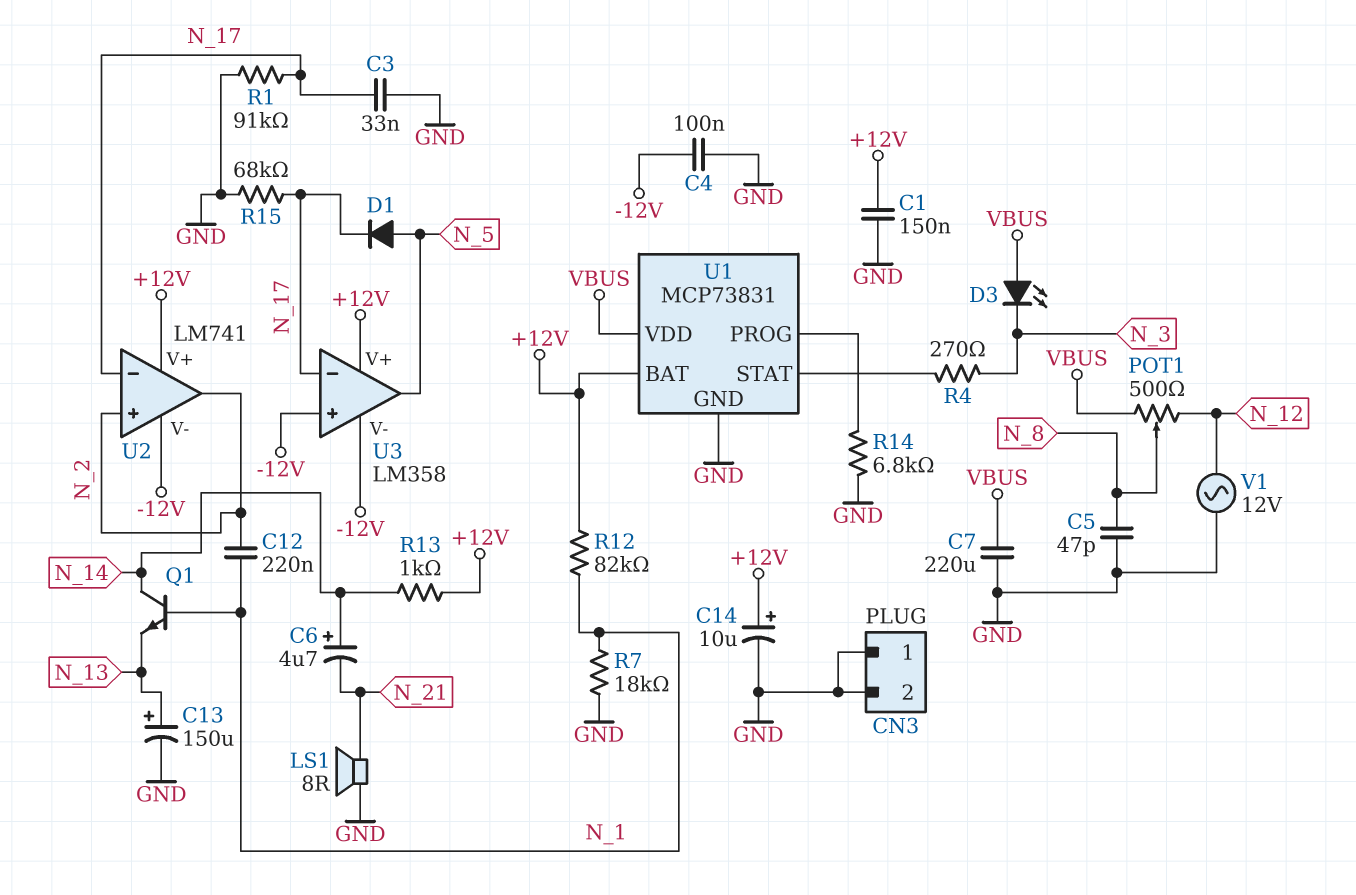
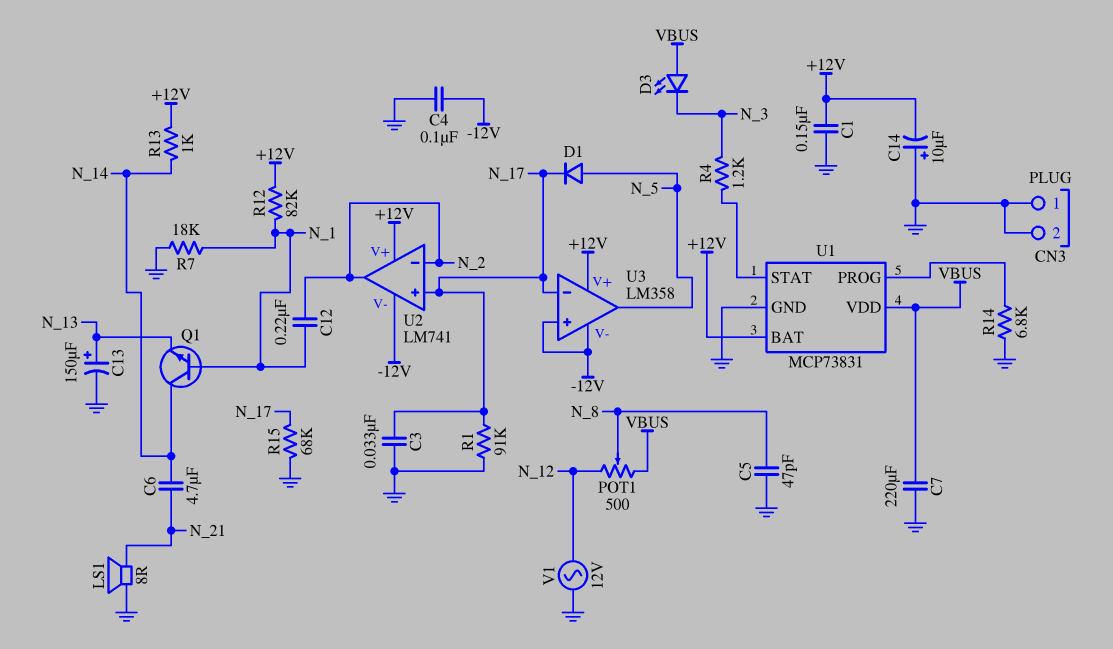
C6: 4.7uF (plus N_14, minus N_21) -> 4.7uF (N_14, N_21)
C14: 10uF (plus +12V, minus GND) -> 10uF (plus GND, minus +12V)
R4: 270 (N_3, U1/STAT) -> 1.2k (N_3, U1/STAT)
U2 pin in+: N_2 -> N_17
U2 pin in-: N_17 -> N_2

